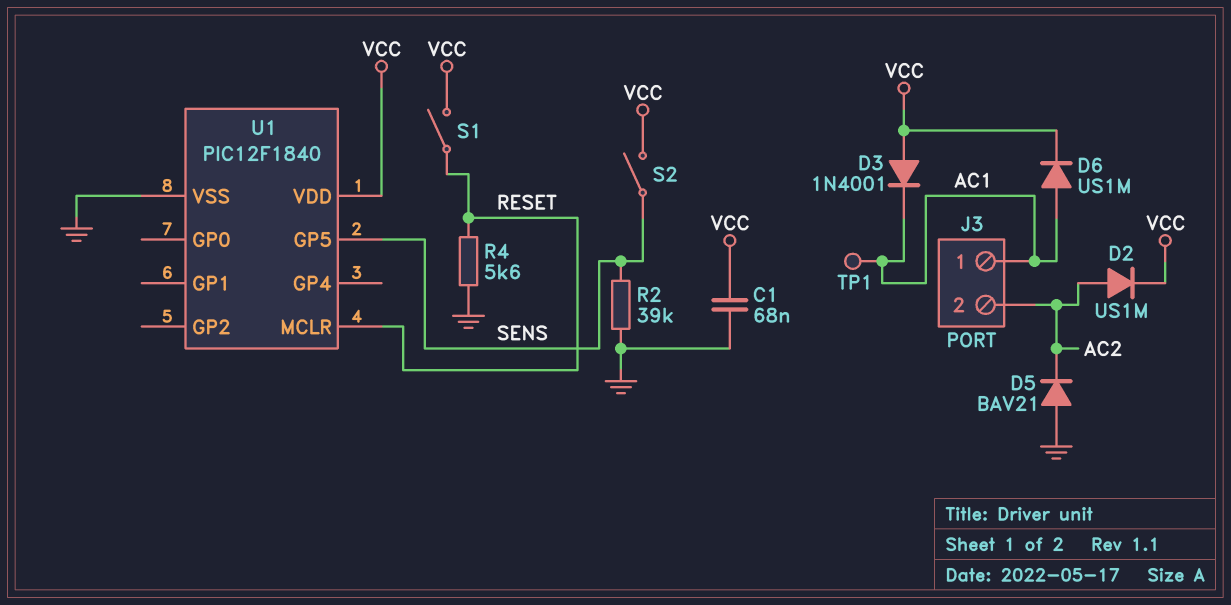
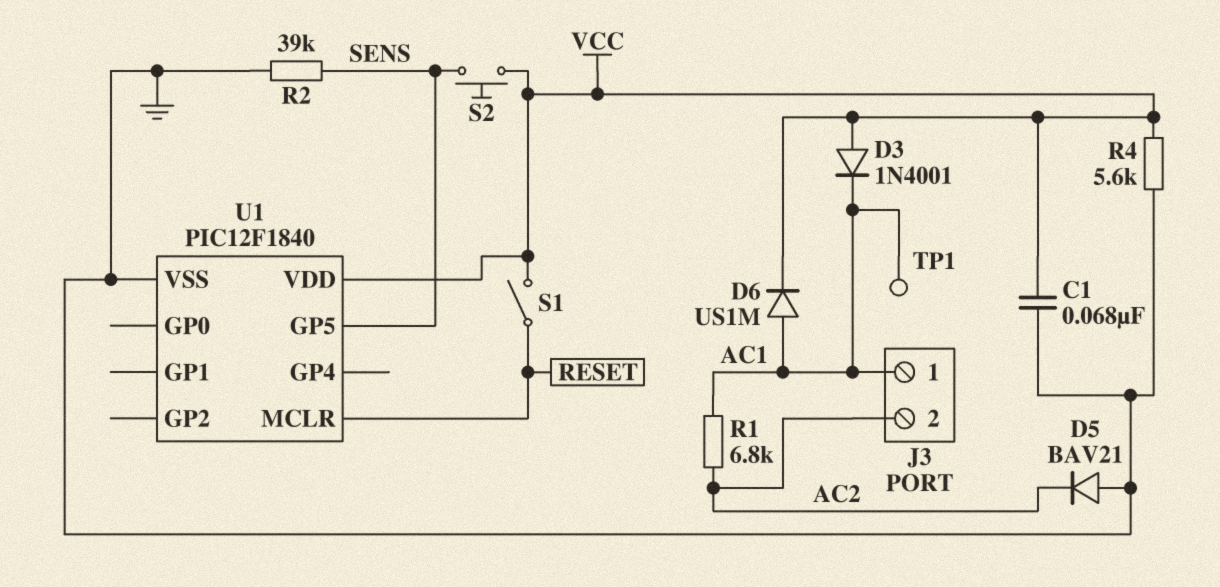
D2: diode US1M (A AC2, K VCC) -> none
R1: none -> 6.8k (AC1, AC2)
R4: 5.6k (GND, RESET) -> 5.6k (GND, VCC)
S2: switch (SENS, VCC) -> button (SENS, VCC)

